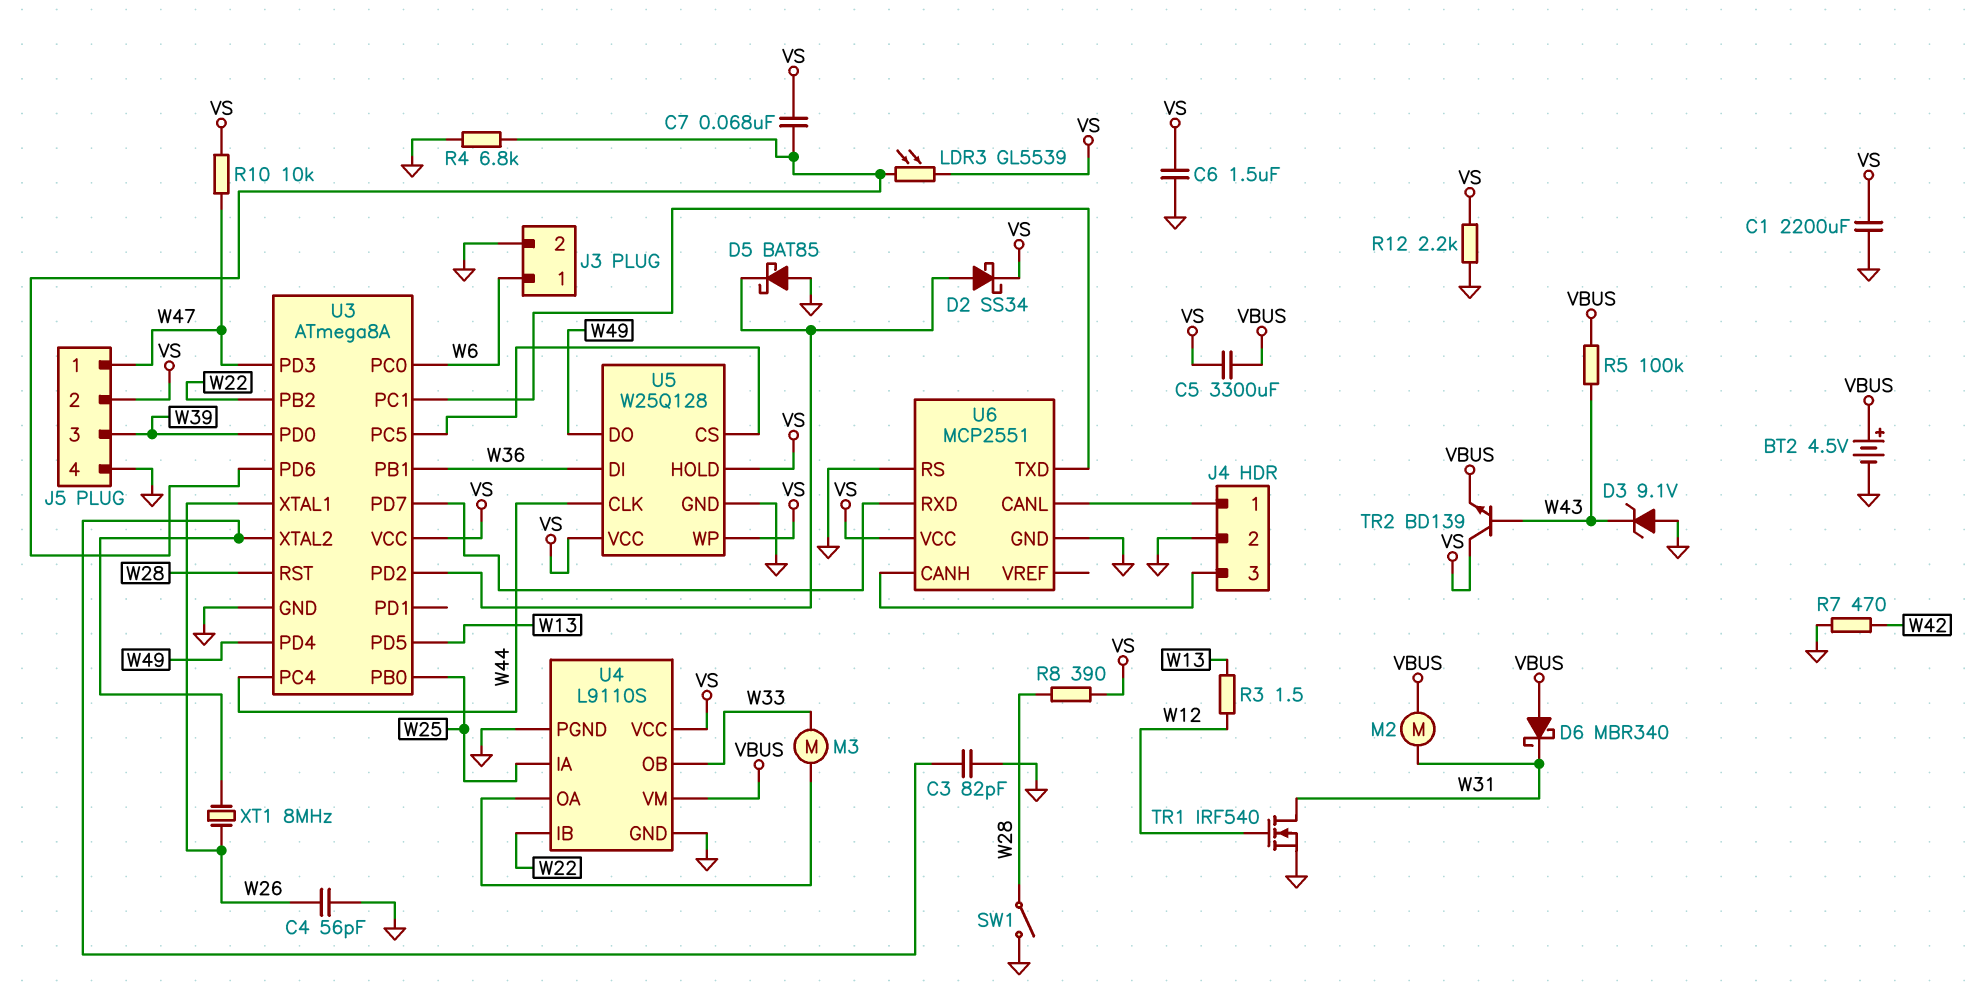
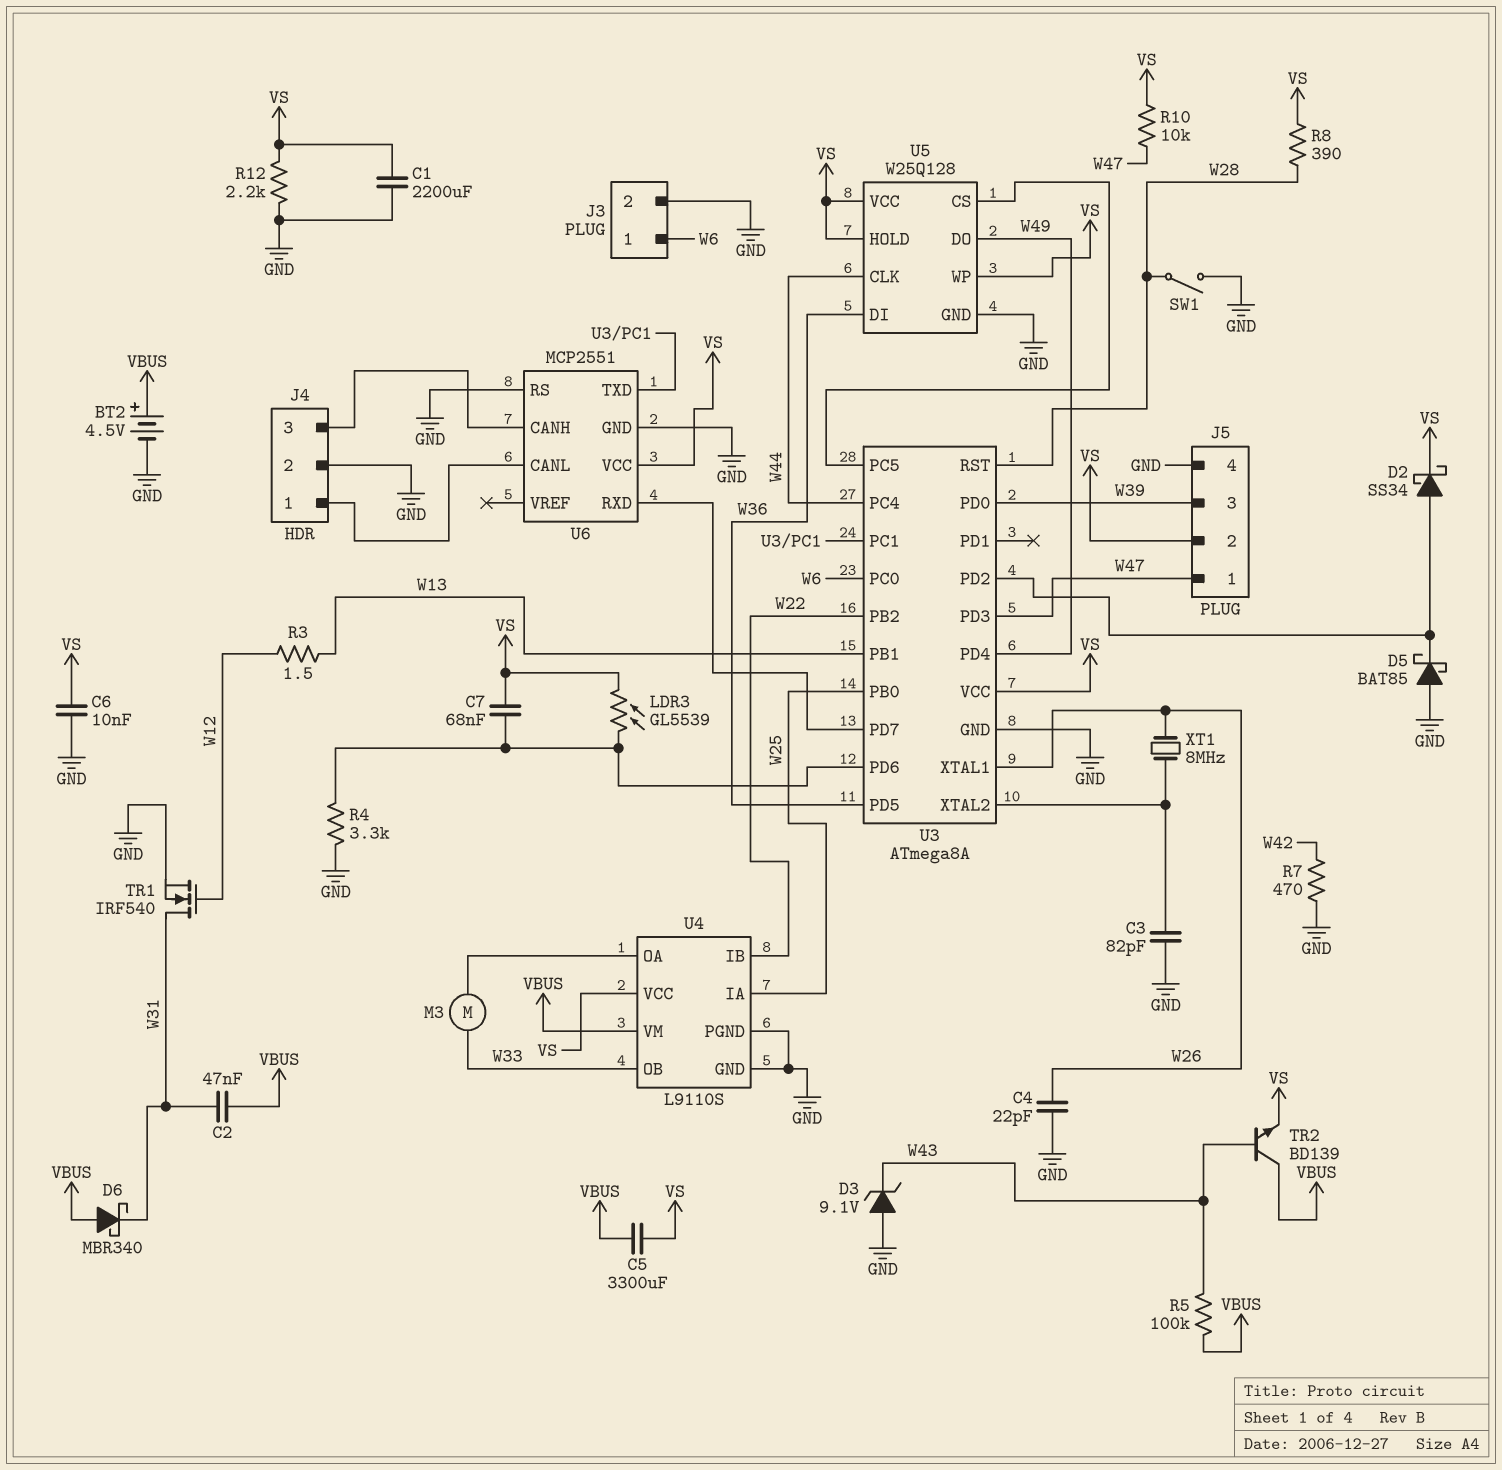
C2: none -> 47nF (VBUS, W31)
C4: 56pF (GND, W26) -> 22pF (GND, W26)
C6: 1.5uF (GND, VS) -> 10nF (GND, VS)
M2: motor (VBUS, W31) -> none
R4: 6.8k (GND, U3/PD6) -> 3.3k (GND, U3/PD6)
TR2: NPN BD139 (B W43, C VS, E VBUS) -> NPN BD139 (B W43, C VBUS, E VS)
U3 pin PB1: W36 -> W13
U3 pin PD5: W13 -> W36

